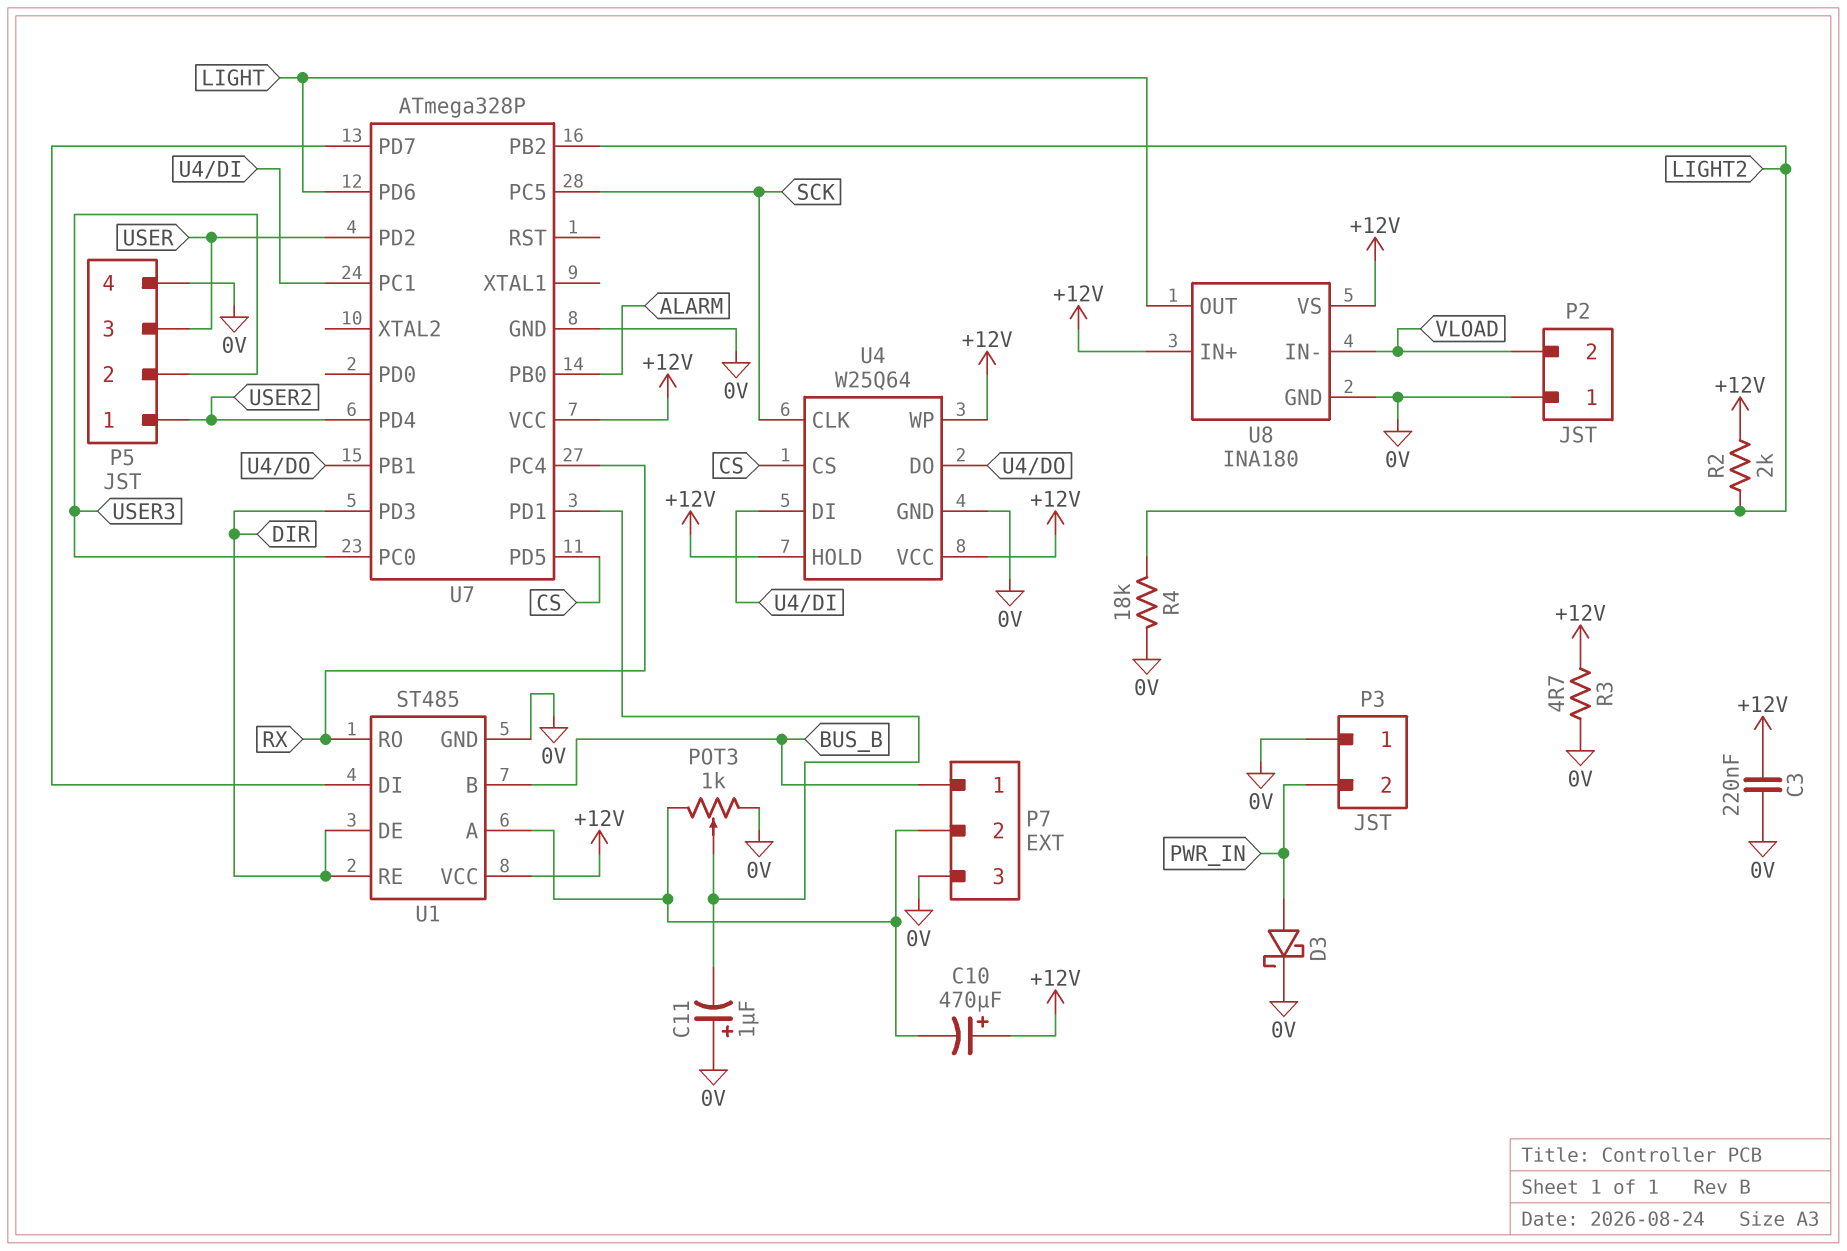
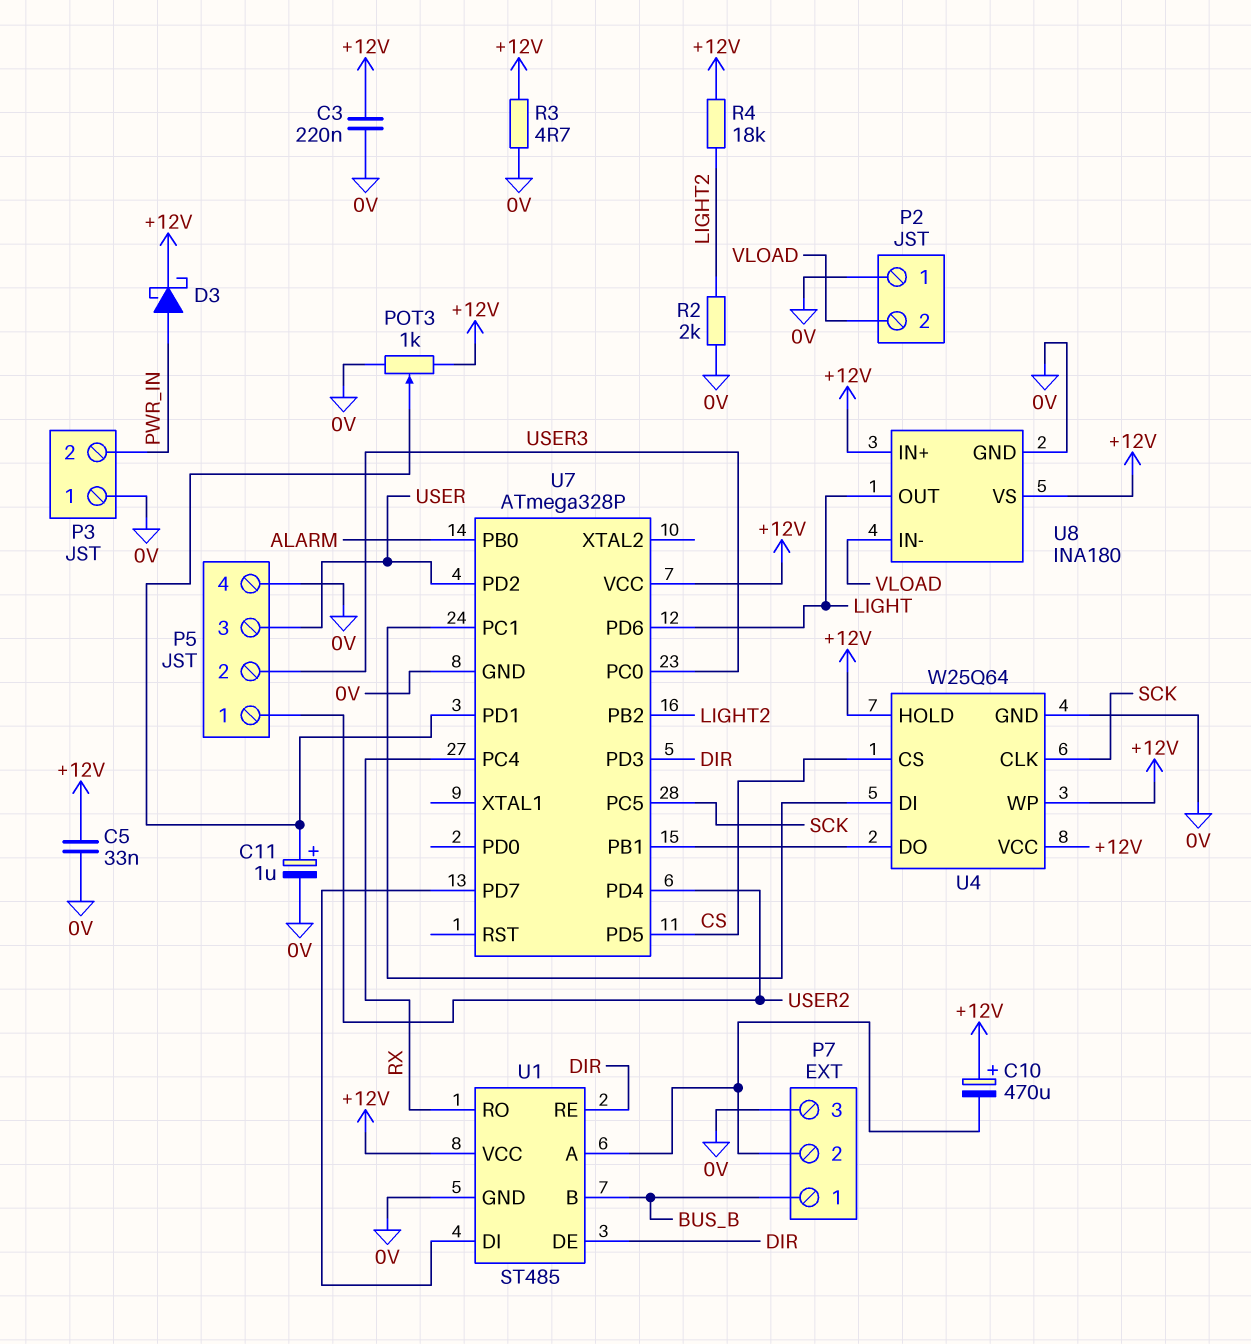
C5: none -> 33nF (+12V, 0V)
C11: 1uF (plus 0V, minus U7/PD1) -> 1uF (plus U7/PD1, minus 0V)
D3: schottky (A PWR_IN, K 0V) -> schottky (A PWR_IN, K +12V)
POT3: 1k (0V, P7/2, wiper U7/PD1) -> 1k (+12V, 0V, wiper U7/PD1)
R2: 2k (+12V, LIGHT2) -> 2k (0V, LIGHT2)
R4: 18k (0V, LIGHT2) -> 18k (+12V, LIGHT2)

